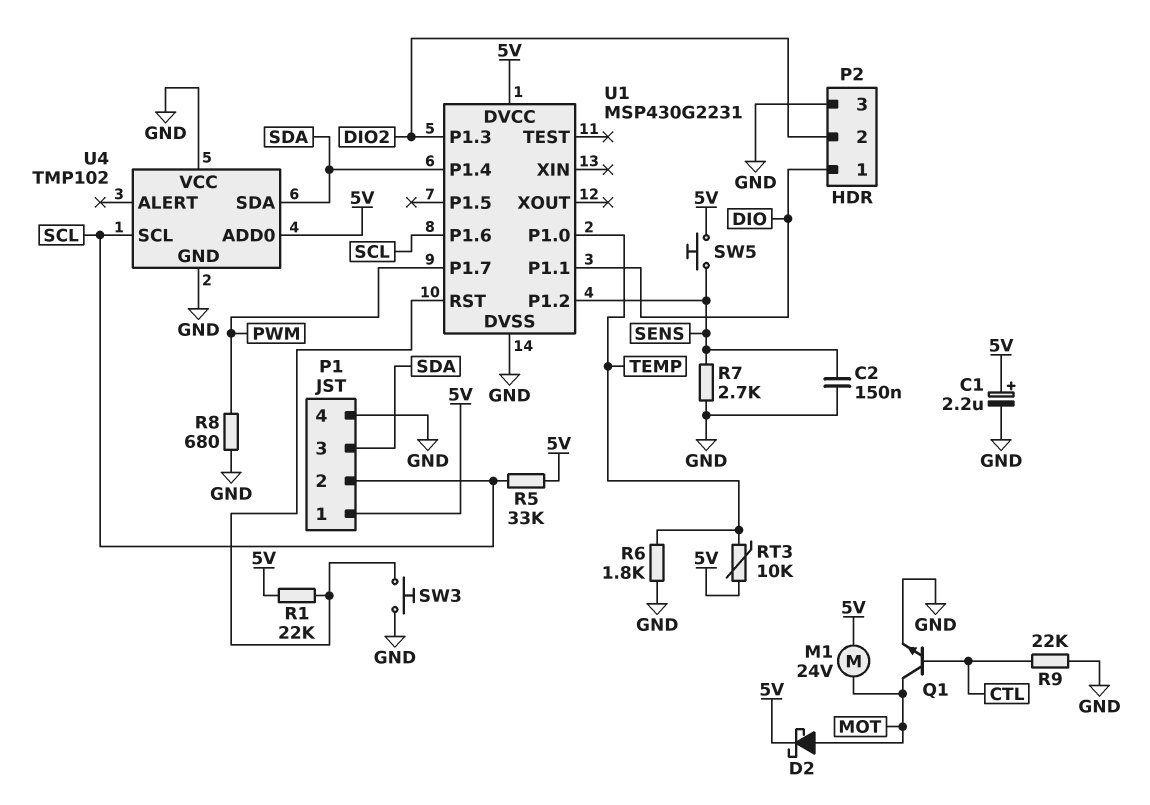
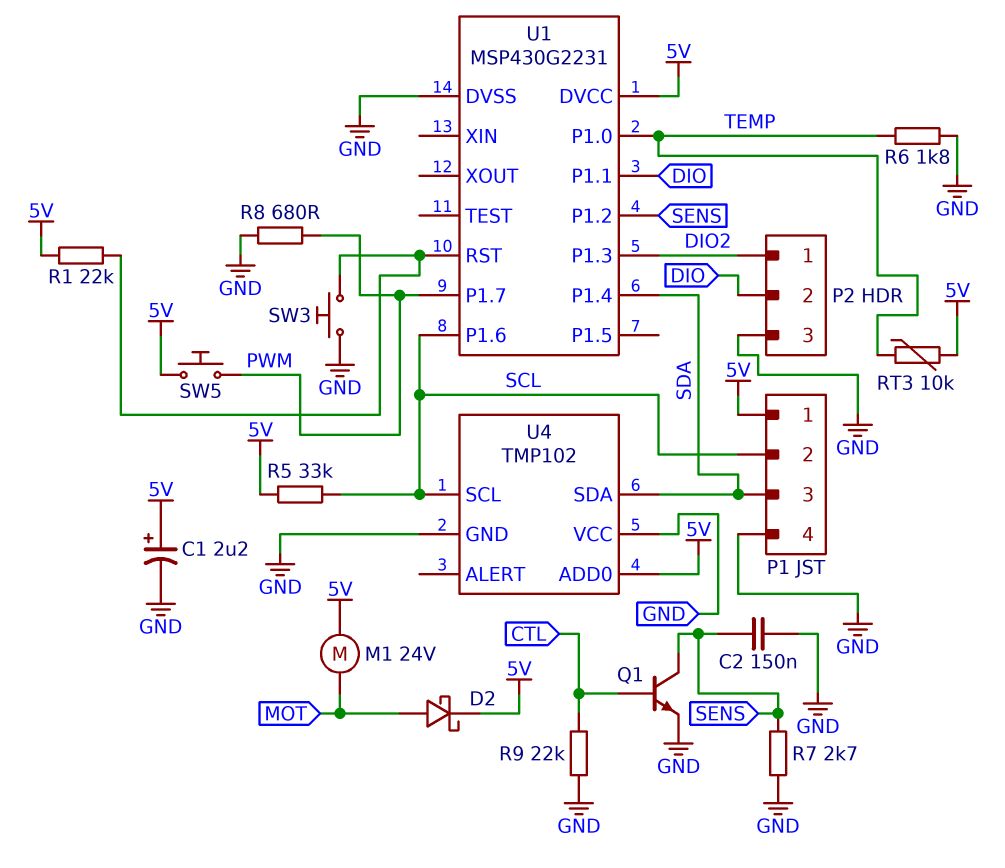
P2 pin 1: DIO -> DIO2
P2 pin 2: DIO2 -> DIO
Q1: NPN (B CTL, C MOT, E GND) -> NPN (B CTL, C SENS, E GND)
SW5: button (5V, SENS) -> button (5V, PWM)

